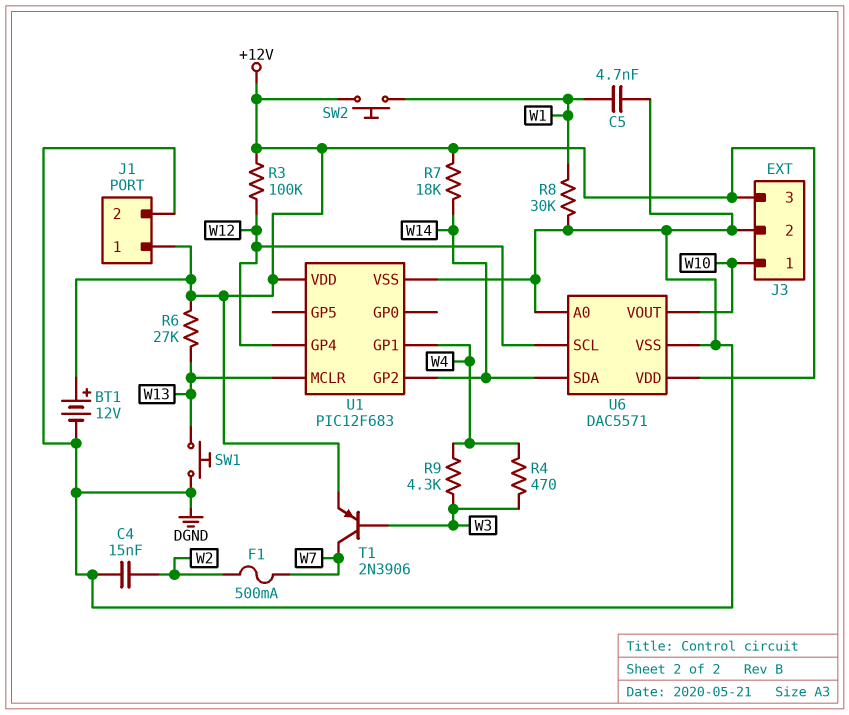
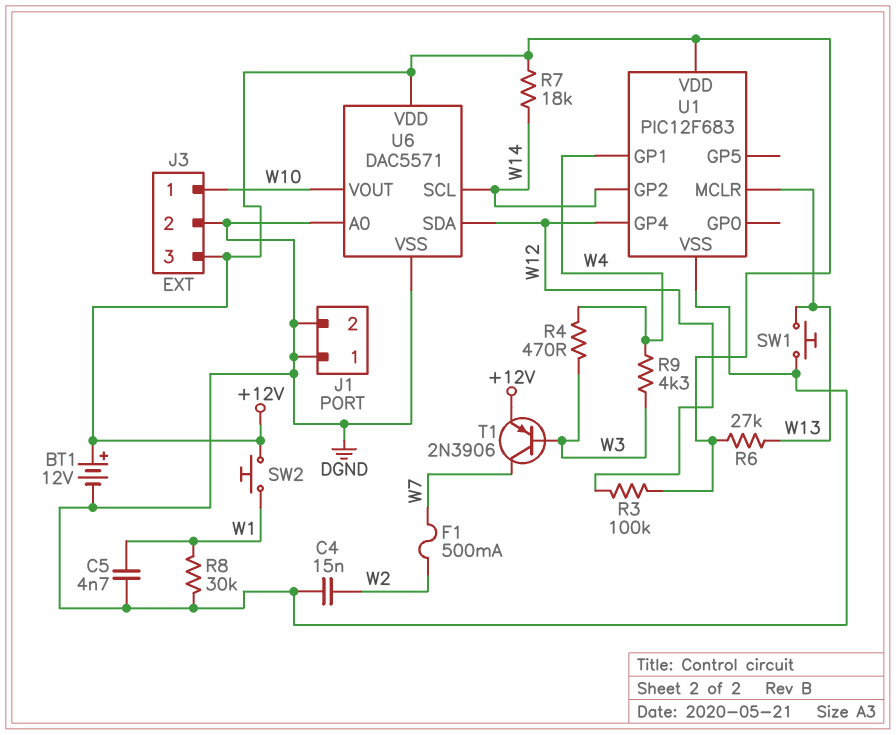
J1 pin 1: +12V -> DGND
U6 pin SCL: W12 -> W14
U6 pin SDA: W14 -> W12

